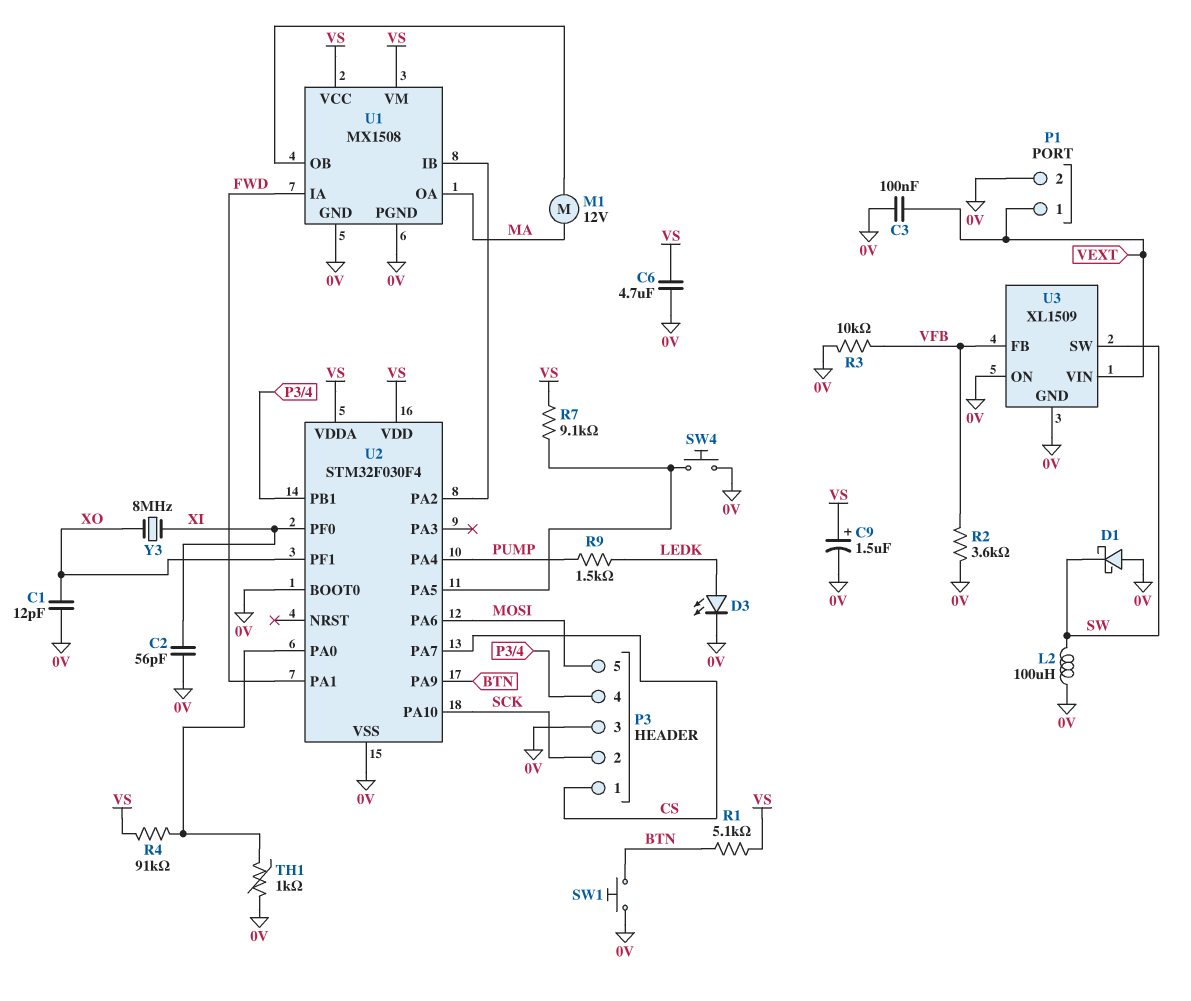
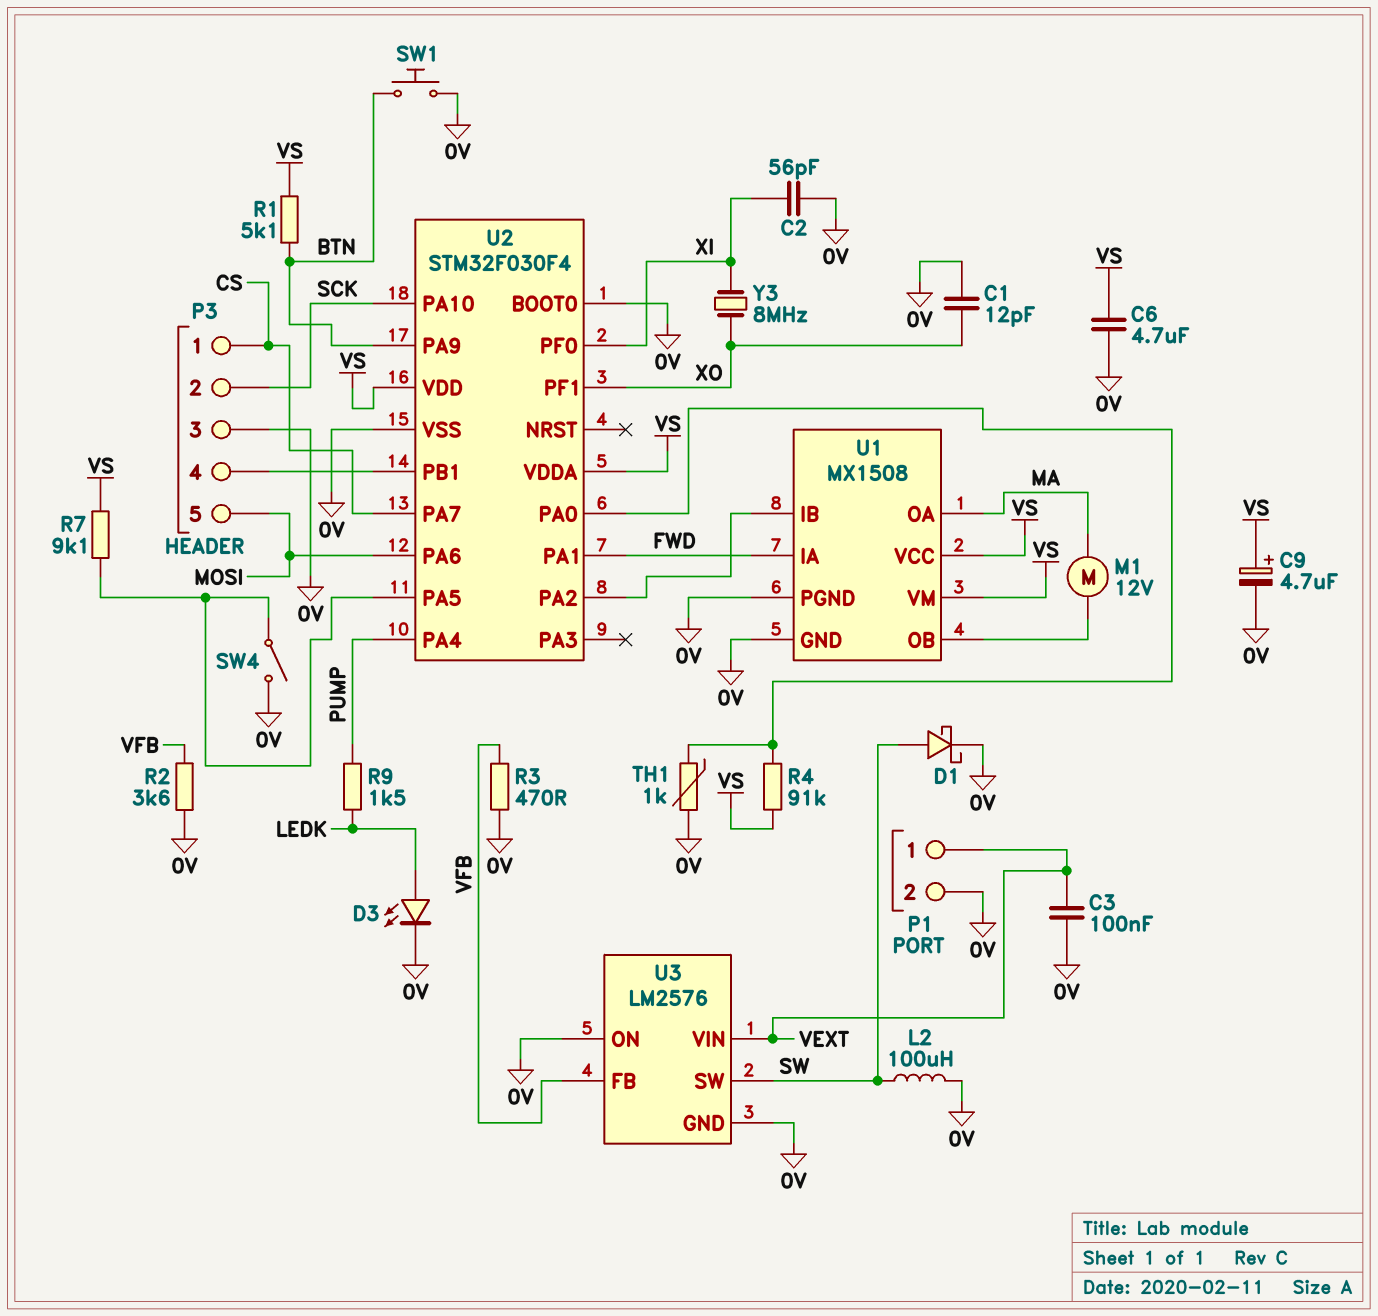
C9: 1.5uF (plus VS, minus 0V) -> 4.7uF (plus VS, minus 0V)
D1: schottky (A 0V, K SW) -> schottky (A SW, K 0V)
R3: 10k (0V, VFB) -> 470 (0V, VFB)
SW4: button (0V, U2/PA5) -> switch (0V, U2/PA5)
U3: XL1509 -> LM2576

